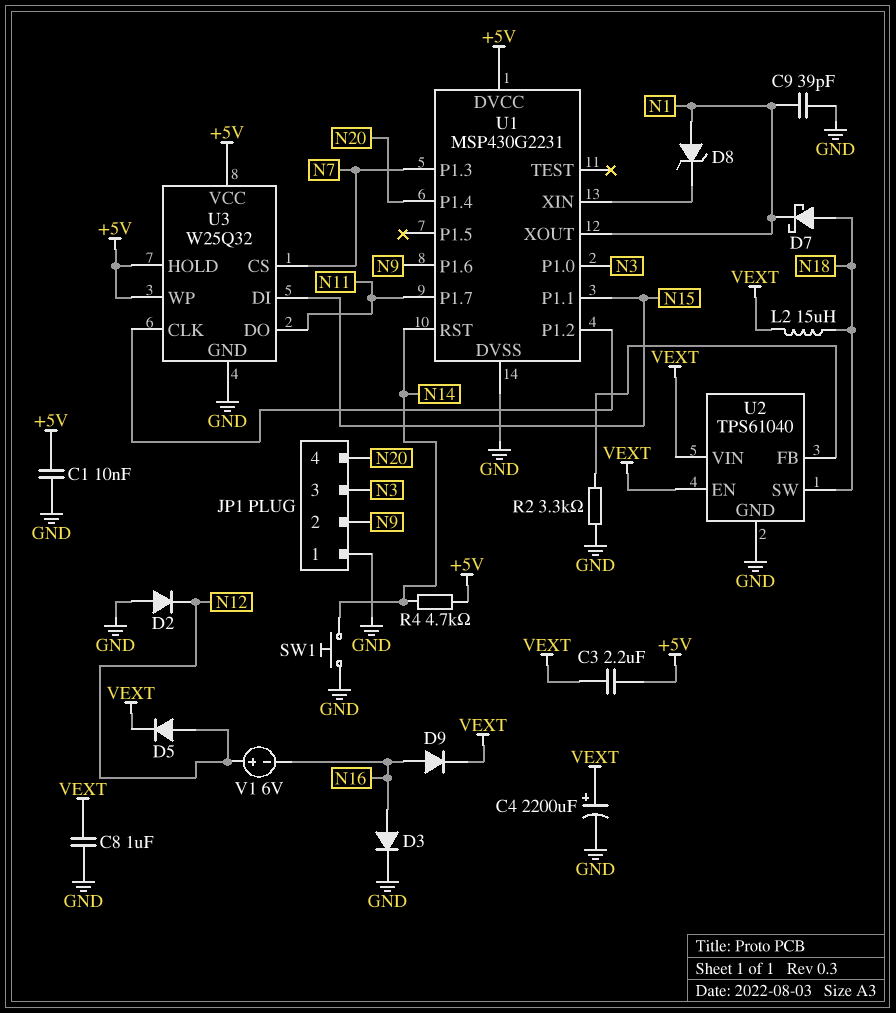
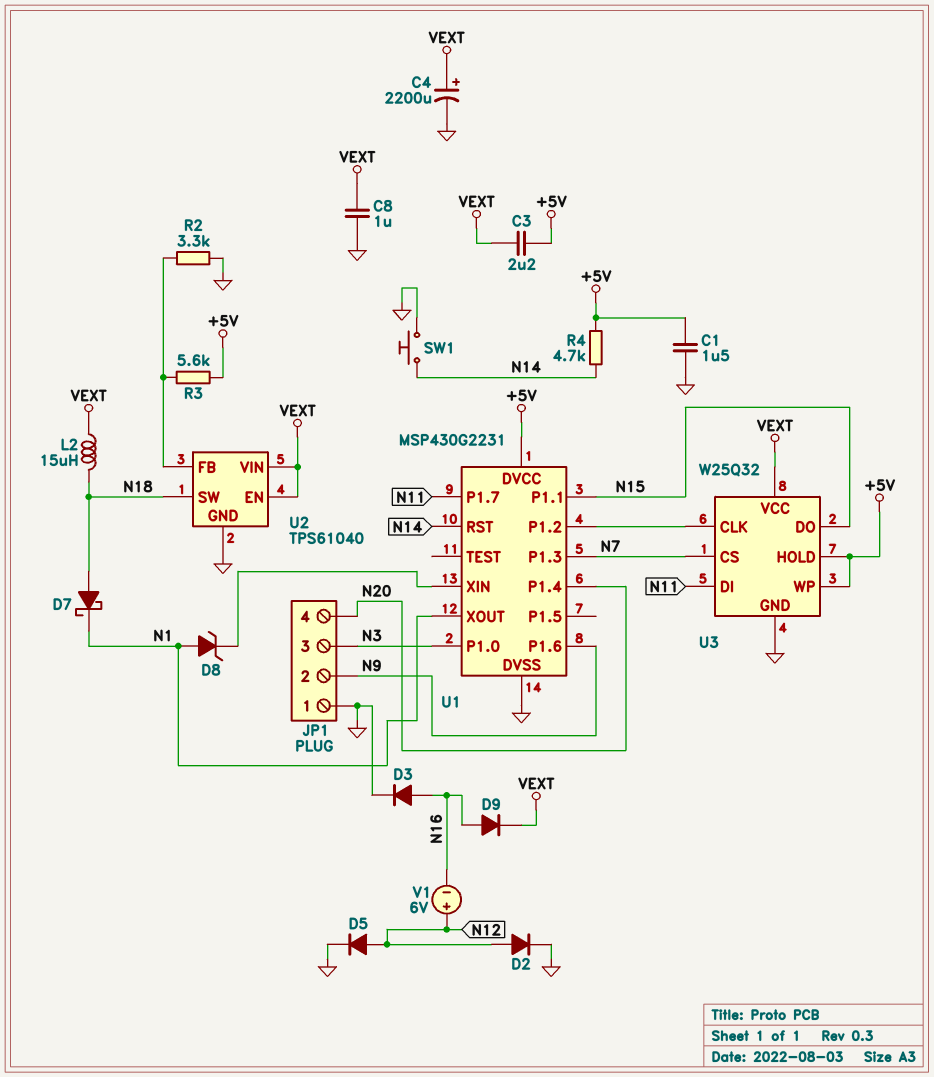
C1: 10nF (+5V, GND) -> 1.5uF (+5V, GND)
C9: 39pF (GND, N1) -> none
D2: diode (A GND, K N12) -> diode (A N12, K GND)
D5: diode (A N12, K VEXT) -> diode (A N12, K GND)
R3: none -> 5.6k (+5V, U2/FB)
U3 pin DI: N15 -> N11
U3 pin DO: N11 -> N15
U3 pin VCC: +5V -> VEXT

